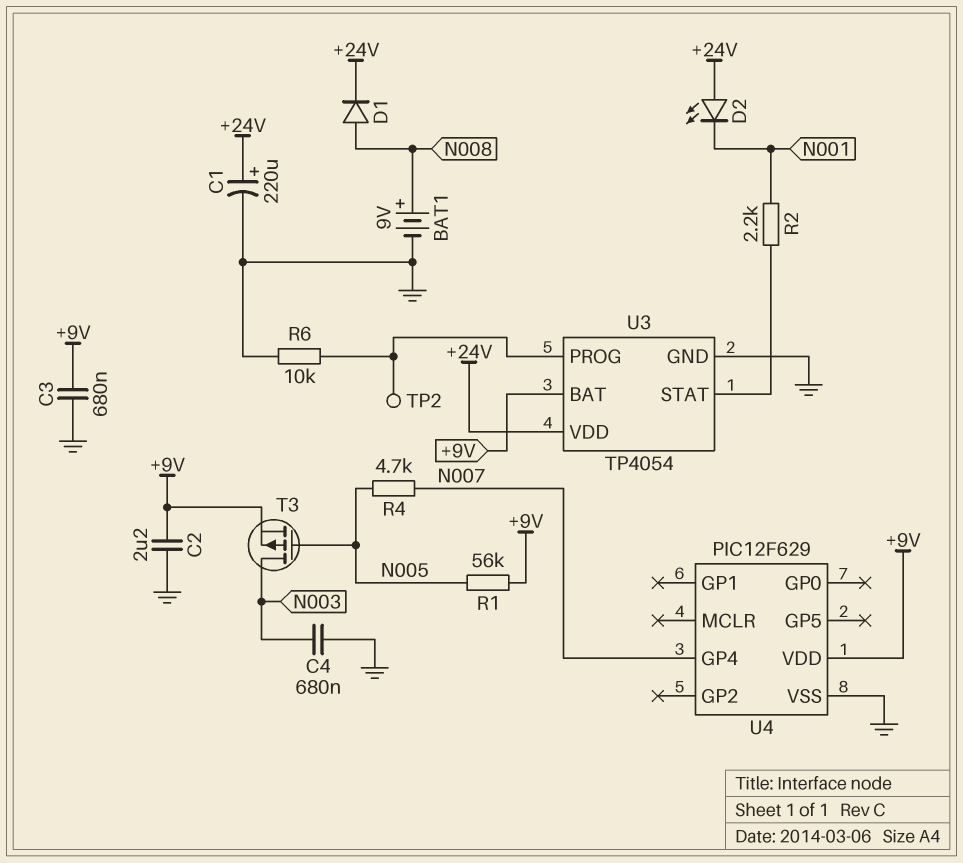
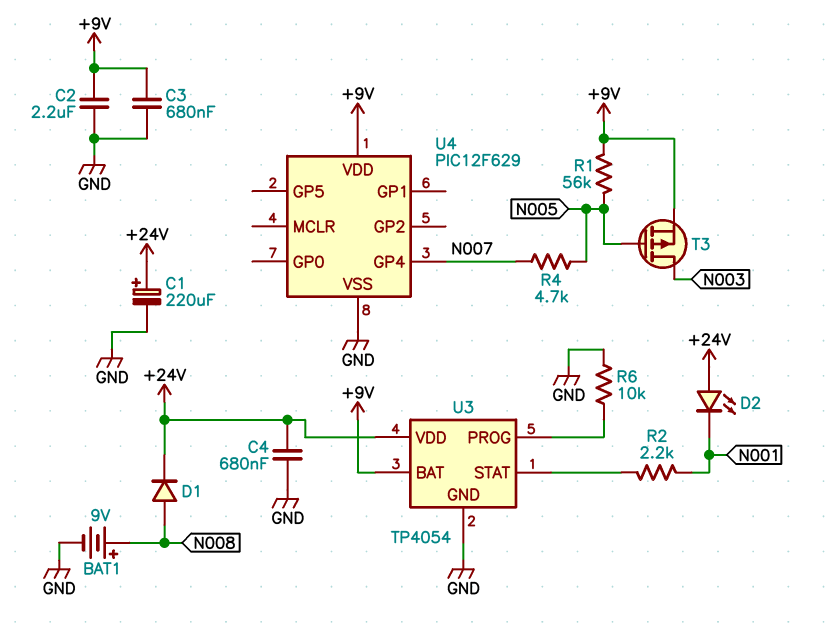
C4: 680nF (GND, N003) -> 680nF (+24V, GND)
TP2: test point (U3/PROG) -> none

